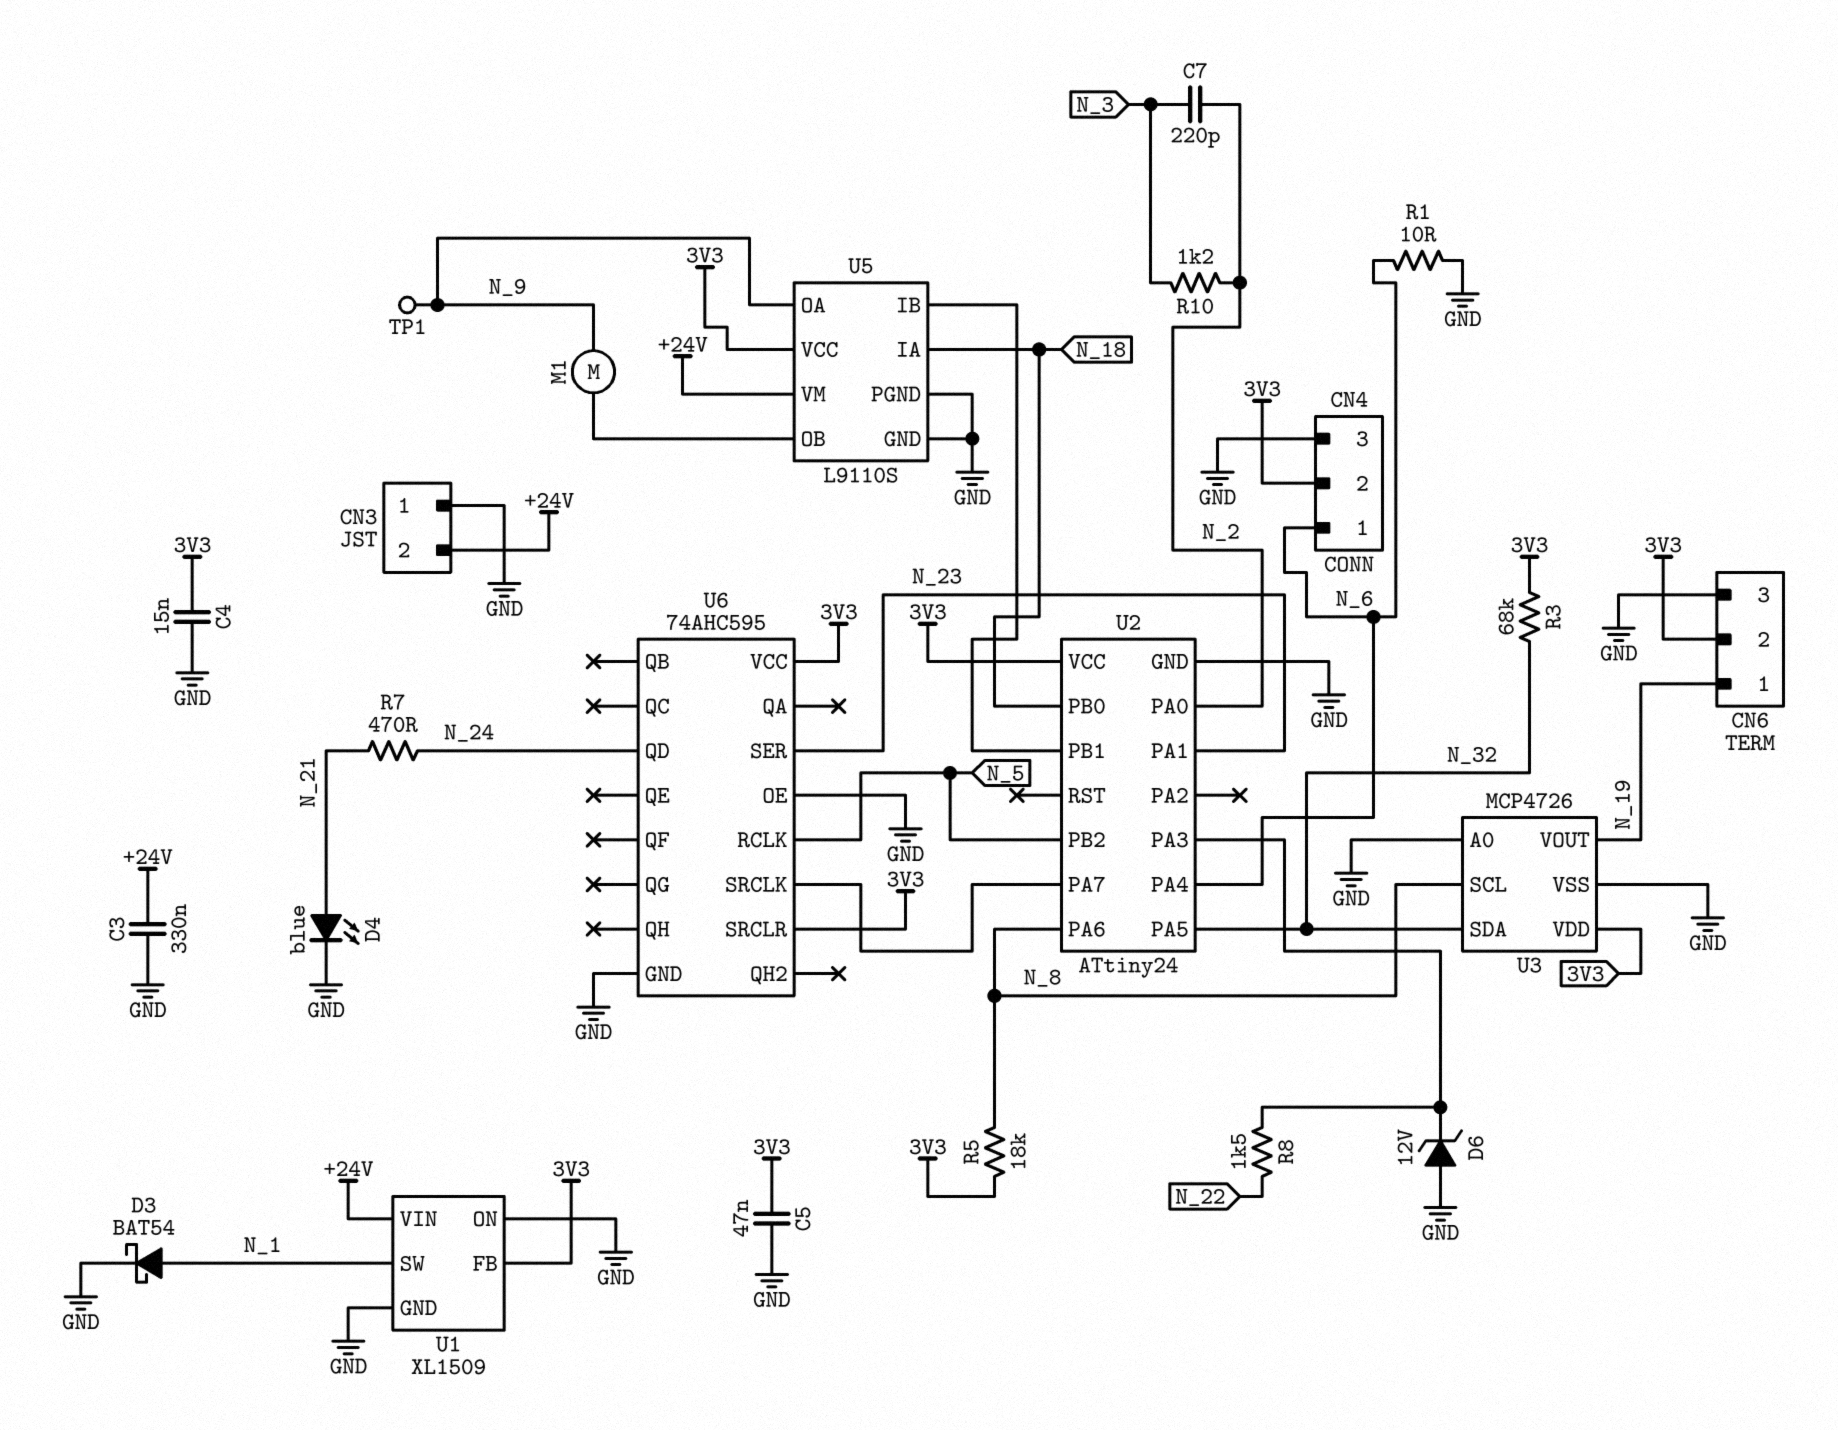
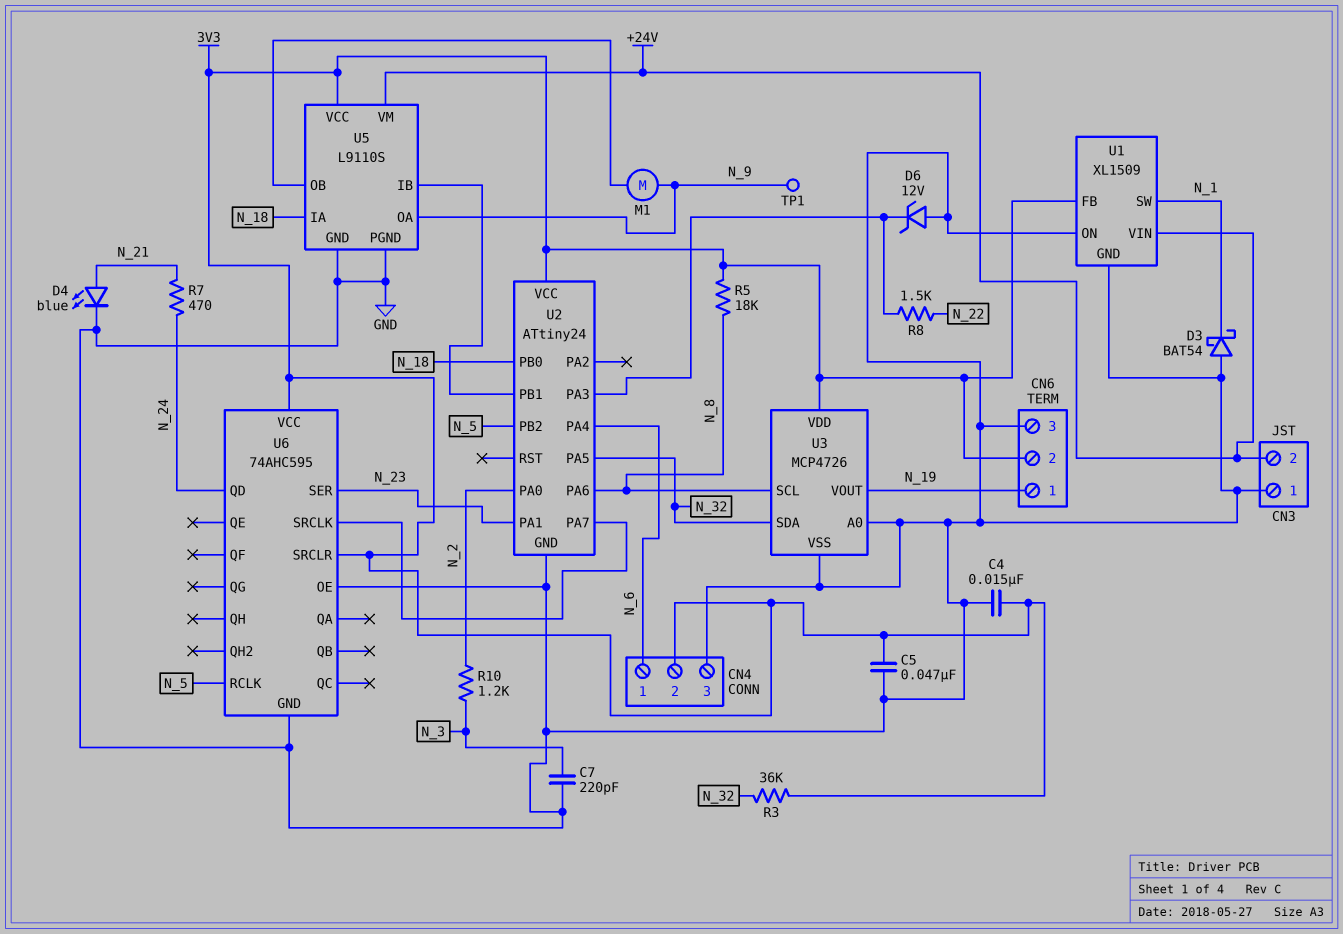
C3: 330nF (+24V, GND) -> none
C7: 220pF (N_2, N_3) -> 220pF (GND, N_3)
D3: schottky BAT54 (A N_1, K GND) -> schottky BAT54 (A GND, K N_1)
R1: 10 (GND, N_6) -> none
R3: 68k (3V3, N_32) -> 36k (3V3, N_32)

